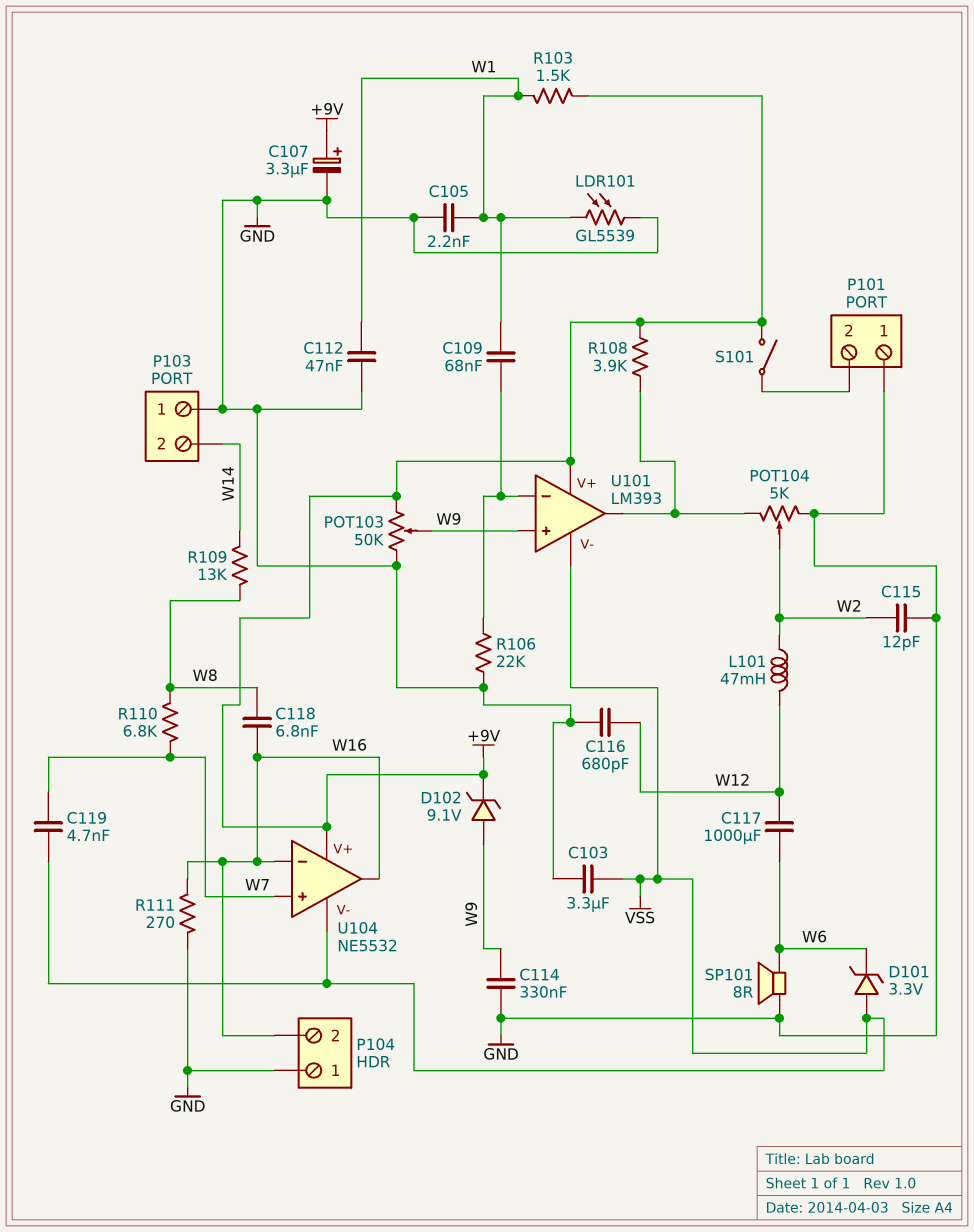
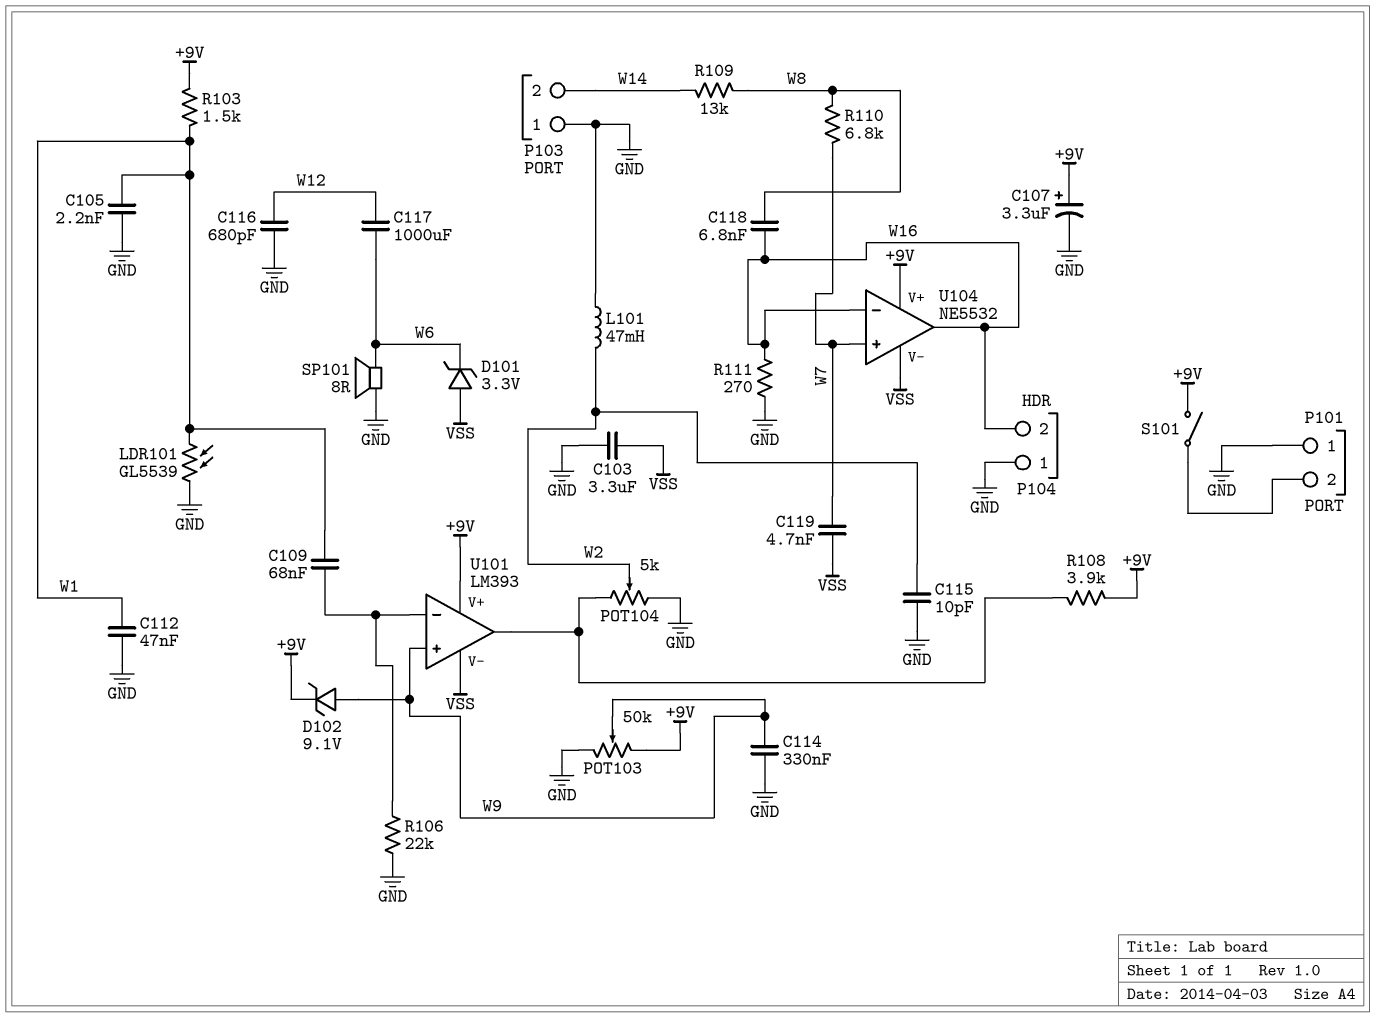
C115: 12pF (GND, W2) -> 10pF (GND, W2)
L101: 47mH (W2, W12) -> 47mH (GND, W2)

